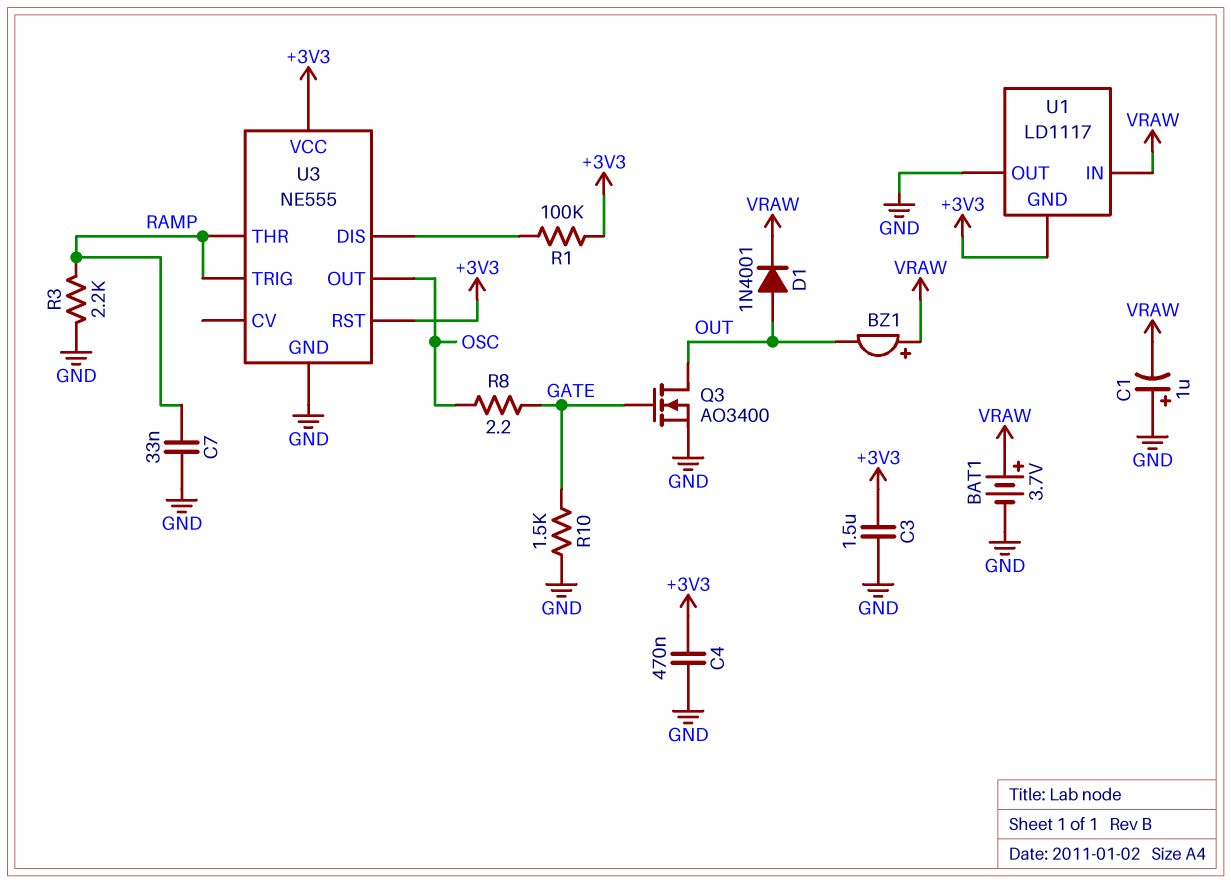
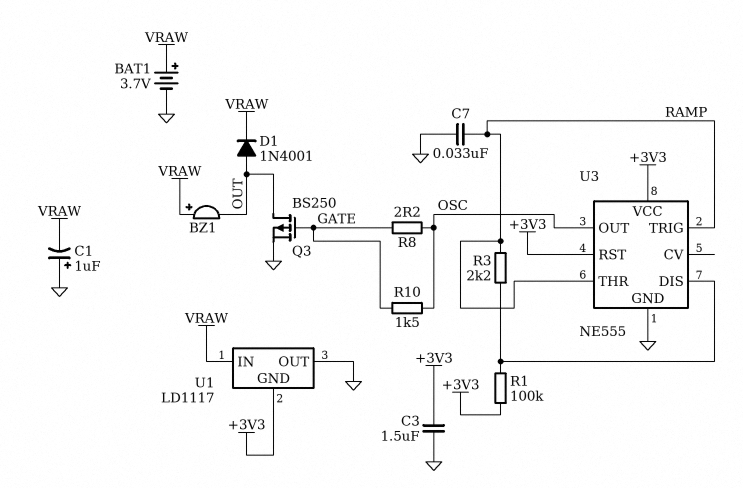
C4: 470nF (+3V3, GND) -> none
Q3: NMOS AO3400 (G GATE, D OUT, S GND) -> PMOS BS250 (G GATE, D OUT, S GND)
R3: 2.2k (GND, RAMP) -> 2.2k (RAMP, U3/DIS)
R10: 1.5k (GATE, GND) -> 1.5k (GATE, OSC)

